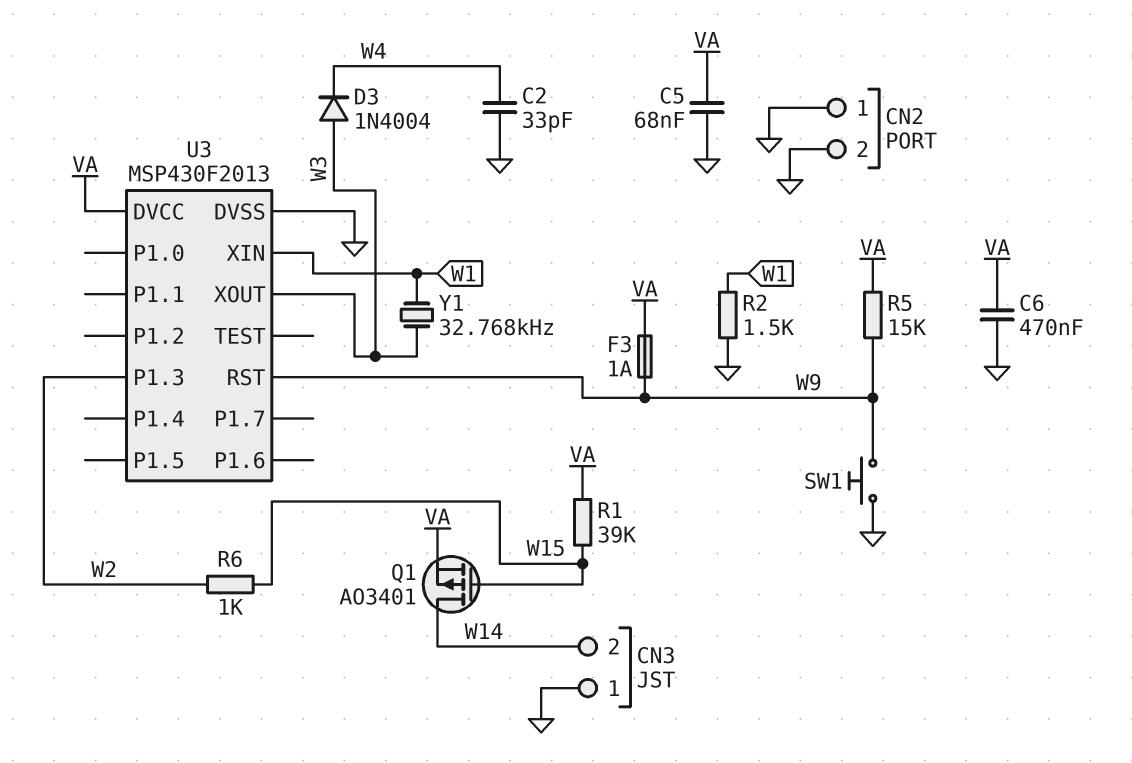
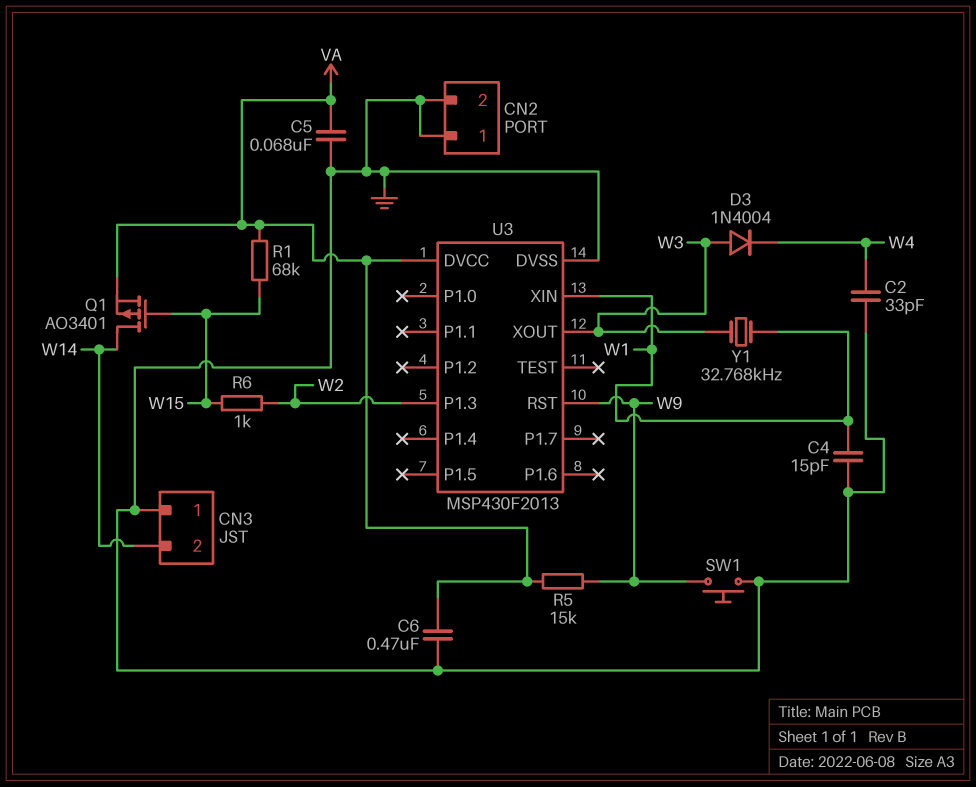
C4: none -> 15pF (GND, W1)
F3: 1A (VA, W9) -> none
R1: 39k (VA, W15) -> 68k (VA, W15)
R2: 1.5k (GND, W1) -> none

